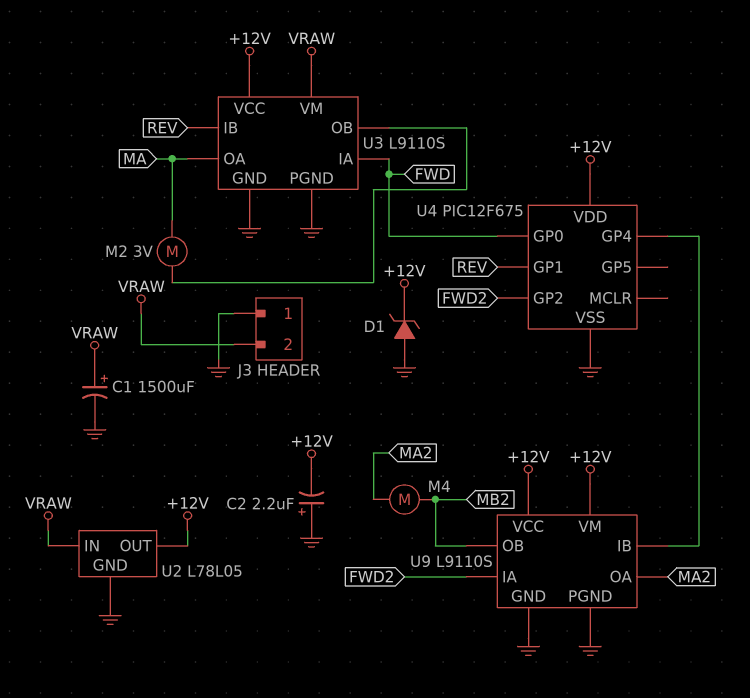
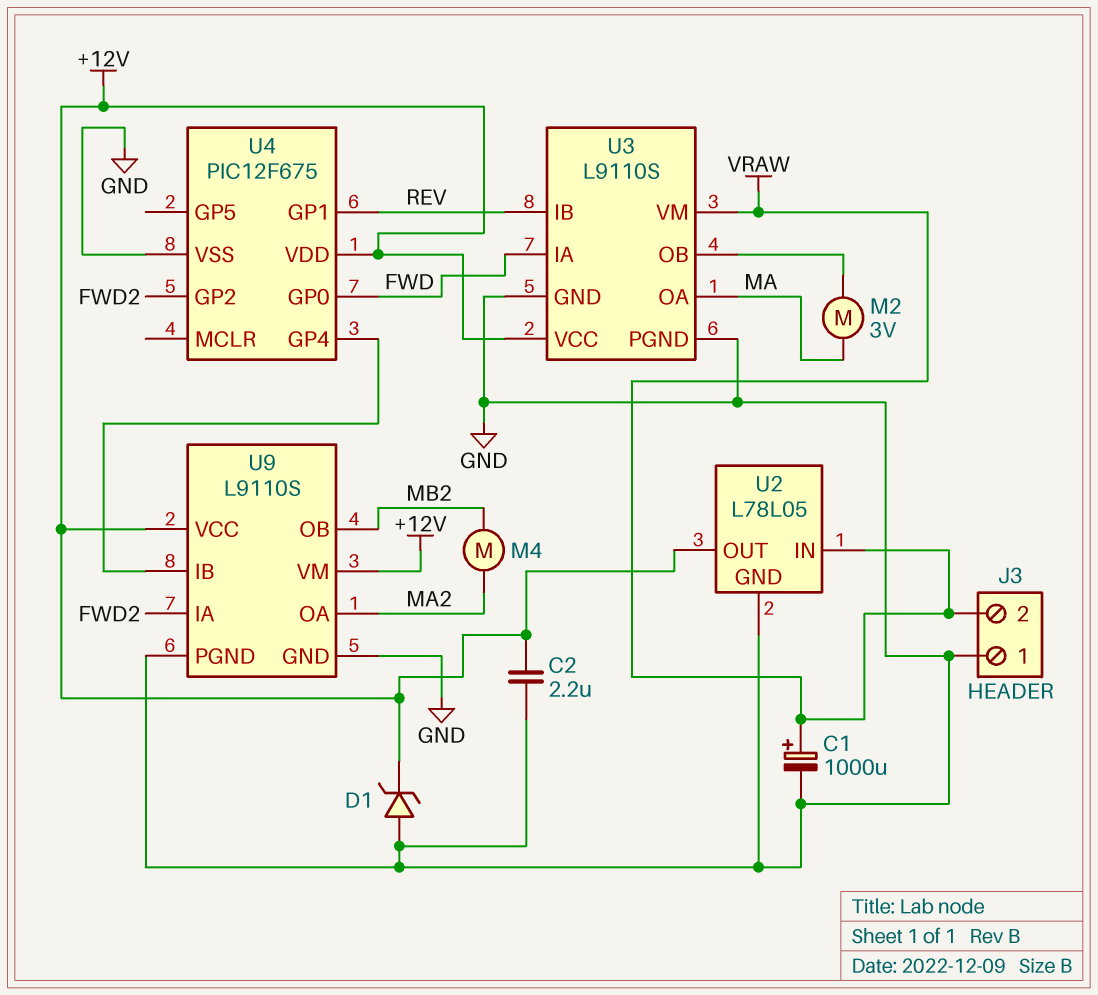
C1: 1500uF (plus VRAW, minus GND) -> 1000uF (plus VRAW, minus GND)
C2: 2.2uF (plus GND, minus +12V) -> 2.2uF (+12V, GND)

